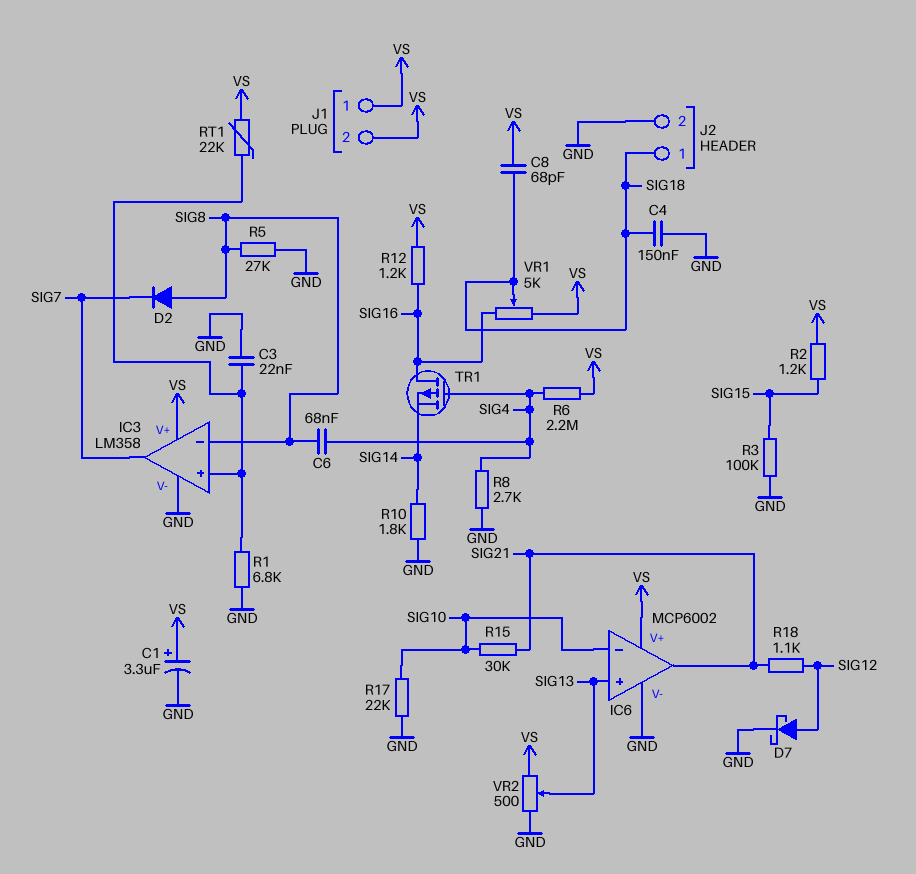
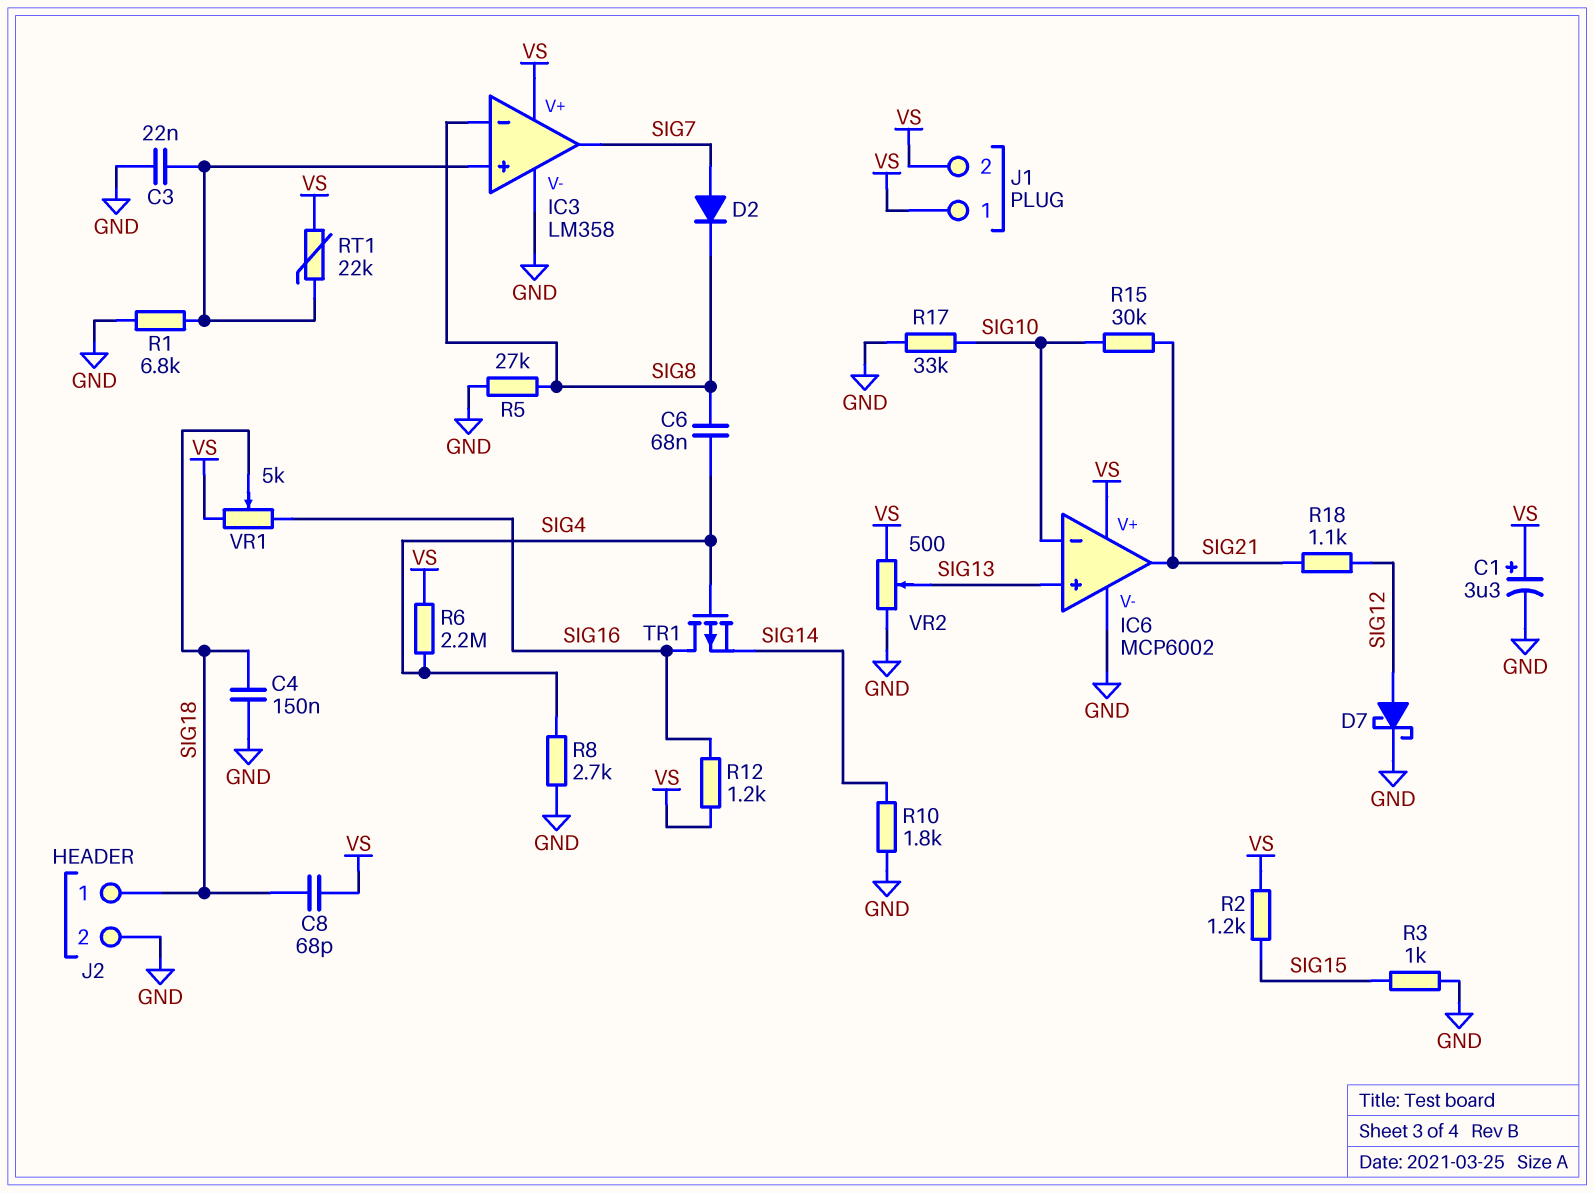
D2: diode (A SIG8, K SIG7) -> diode (A SIG7, K SIG8)
R3: 100k (GND, SIG15) -> 1k (GND, SIG15)
R17: 22k (GND, SIG10) -> 33k (GND, SIG10)

